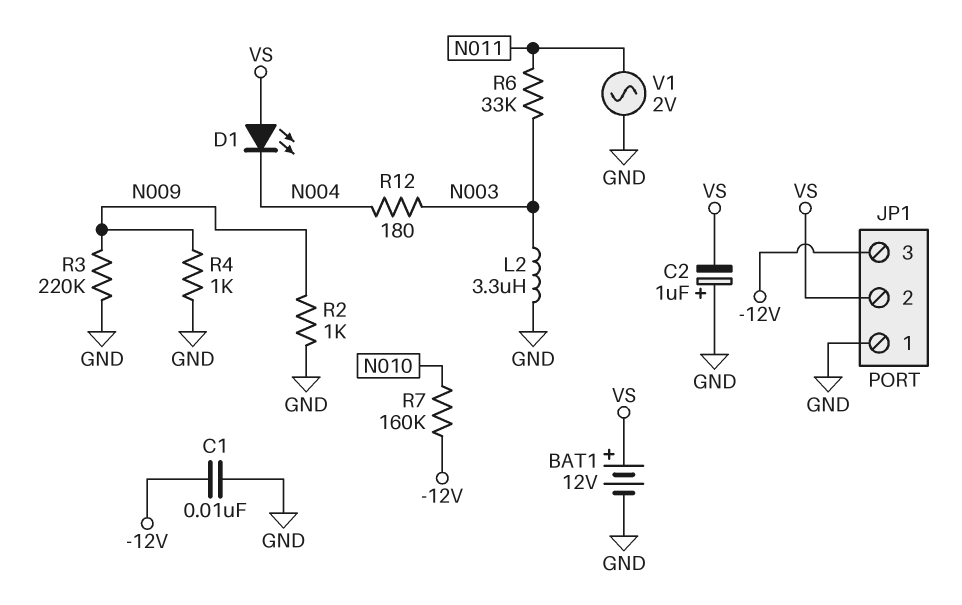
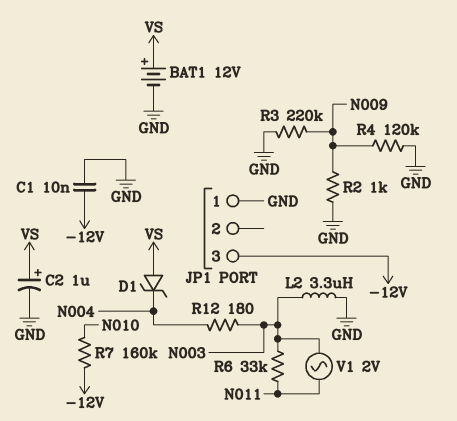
C2: 1uF (plus GND, minus VS) -> 1uF (plus VS, minus GND)
D1: LED (A VS, K N004) -> zener (A VS, K N004)
JP1 pin 2: VS -> none
R4: 1k (GND, N009) -> 120k (GND, N009)
V1: AC 2V (GND, N011) -> AC 2V (N003, N011)

